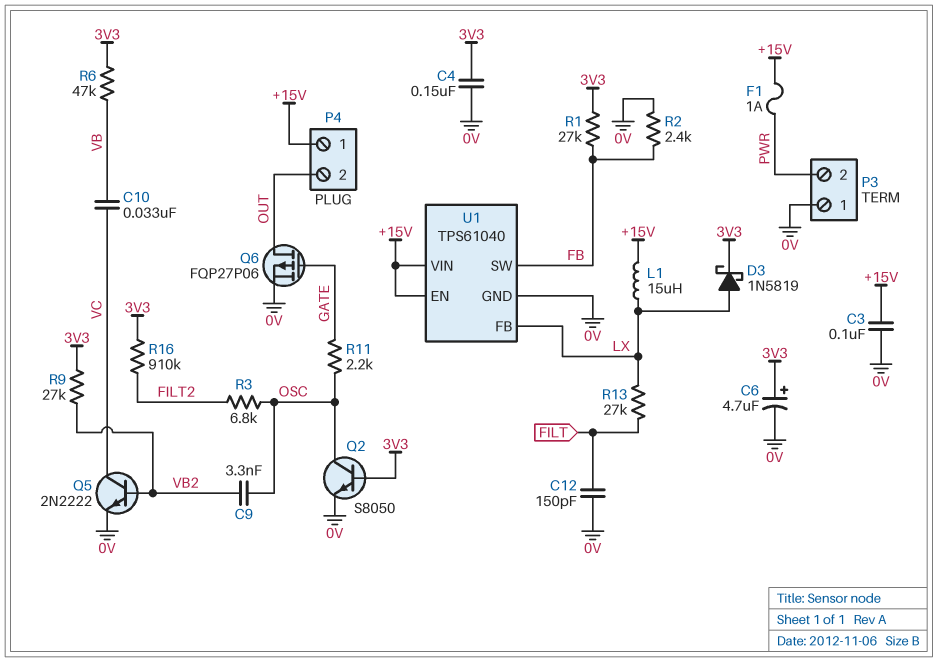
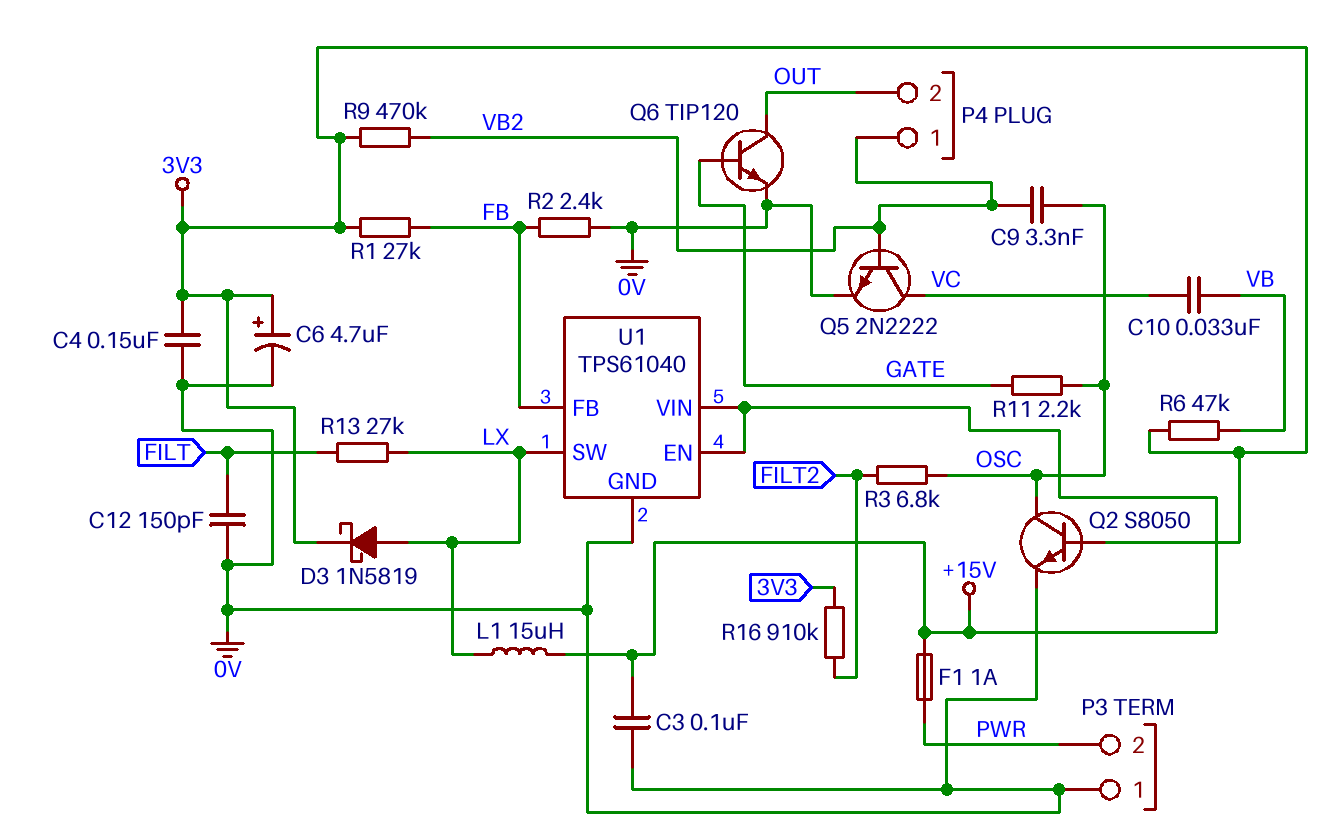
P4 pin 1: +15V -> VB2
Q6: PMOS FQP27P06 (G GATE, D OUT, S 0V) -> NPN TIP120 (B GATE, C OUT, E 0V)
R9: 27k (3V3, VB2) -> 470k (3V3, VB2)
U1 pin FB: LX -> FB
U1 pin SW: FB -> LX

